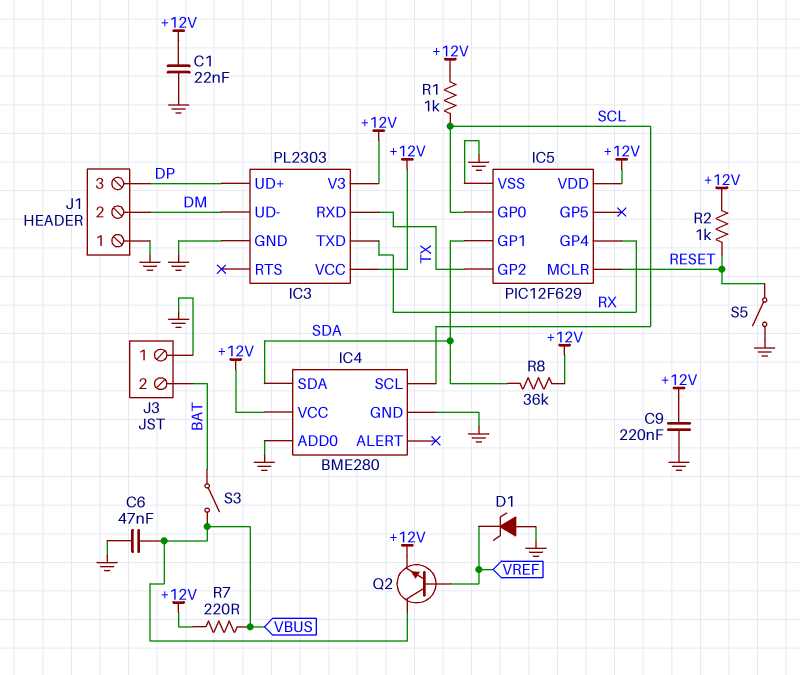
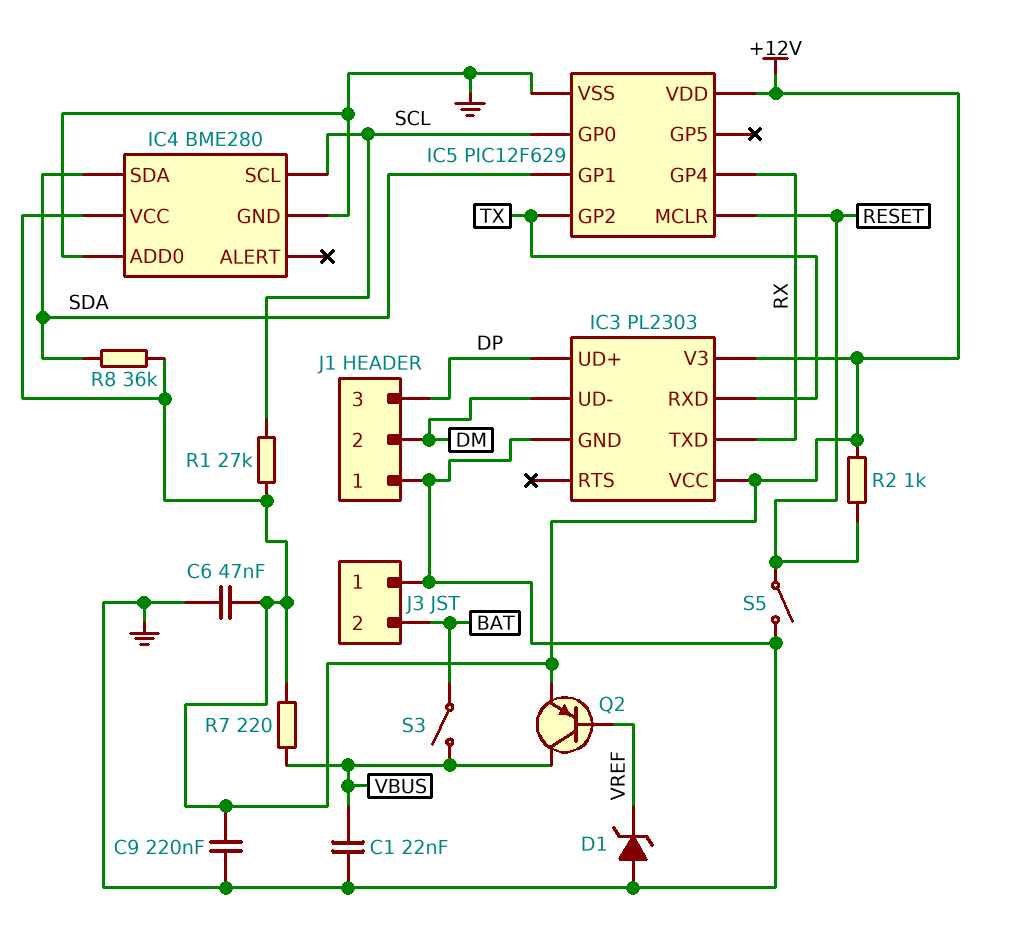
C1: 22nF (+12V, GND) -> 22nF (GND, VBUS)
C6: 47nF (GND, VBUS) -> 47nF (+12V, GND)
Q2: NPN (B VREF, C VBUS, E +12V) -> PNP (B VREF, C VBUS, E +12V)
R1: 1k (+12V, SCL) -> 27k (+12V, SCL)

